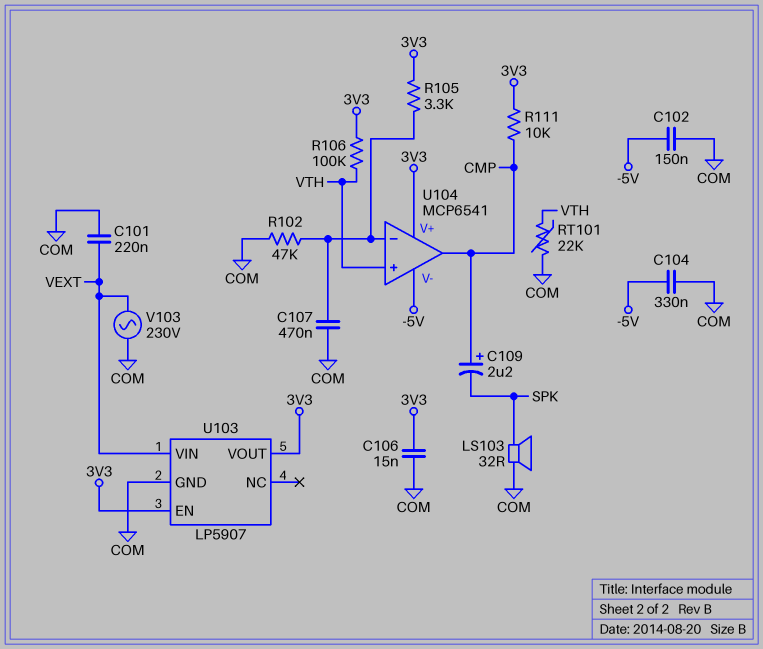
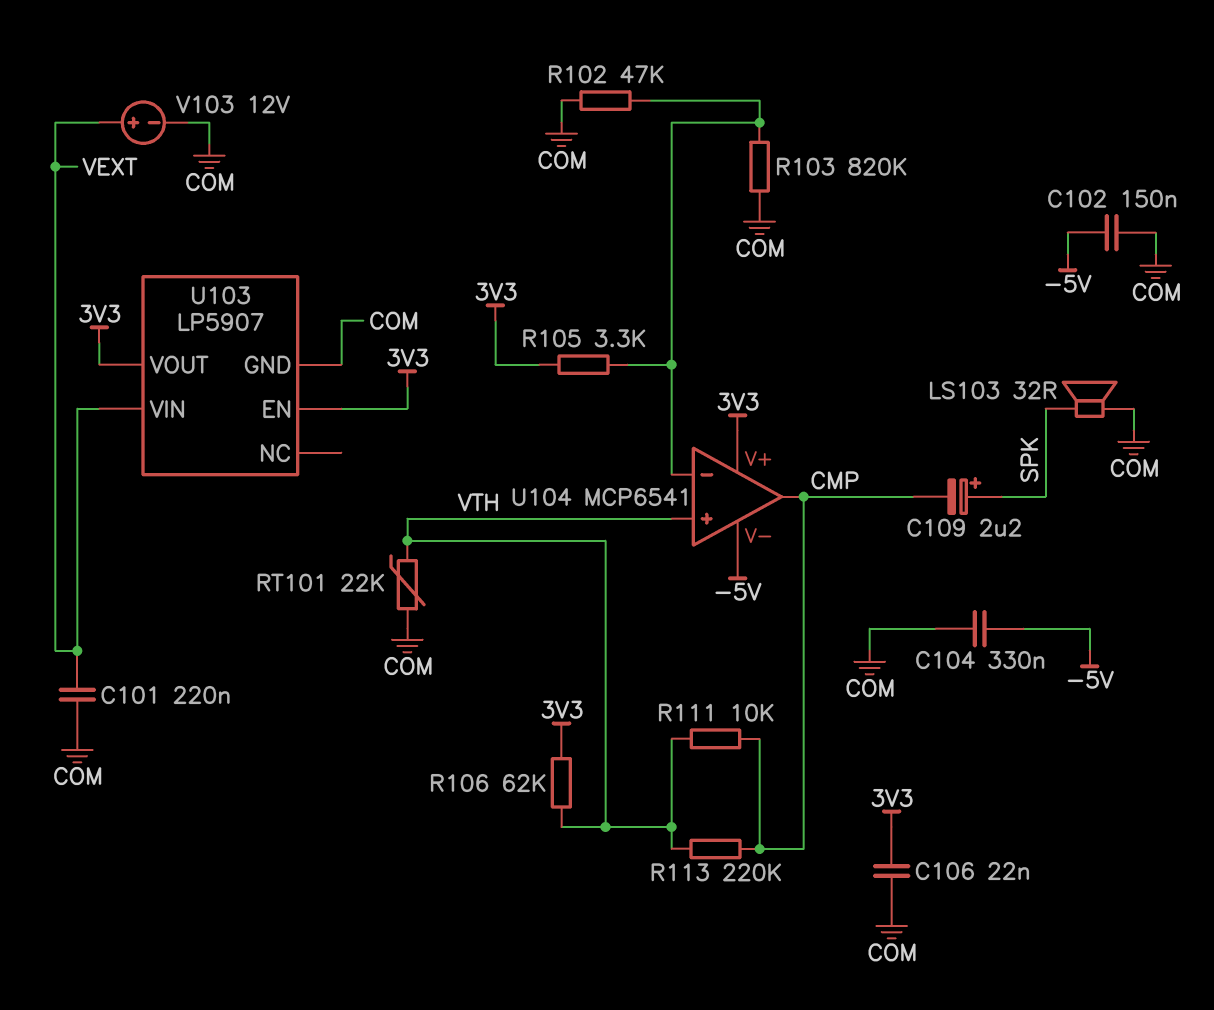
C106: 15nF (3V3, COM) -> 22nF (3V3, COM)
C107: 470nF (COM, U104/in-) -> none
C109: 2.2uF (plus CMP, minus SPK) -> 2.2uF (plus SPK, minus CMP)
R103: none -> 820k (COM, U104/in-)
R106: 100k (3V3, VTH) -> 62k (3V3, VTH)
R111: 10k (3V3, CMP) -> 10k (CMP, VTH)
R113: none -> 220k (CMP, VTH)
V103: AC 230V (COM, VEXT) -> 12V (plus VEXT, minus COM)

